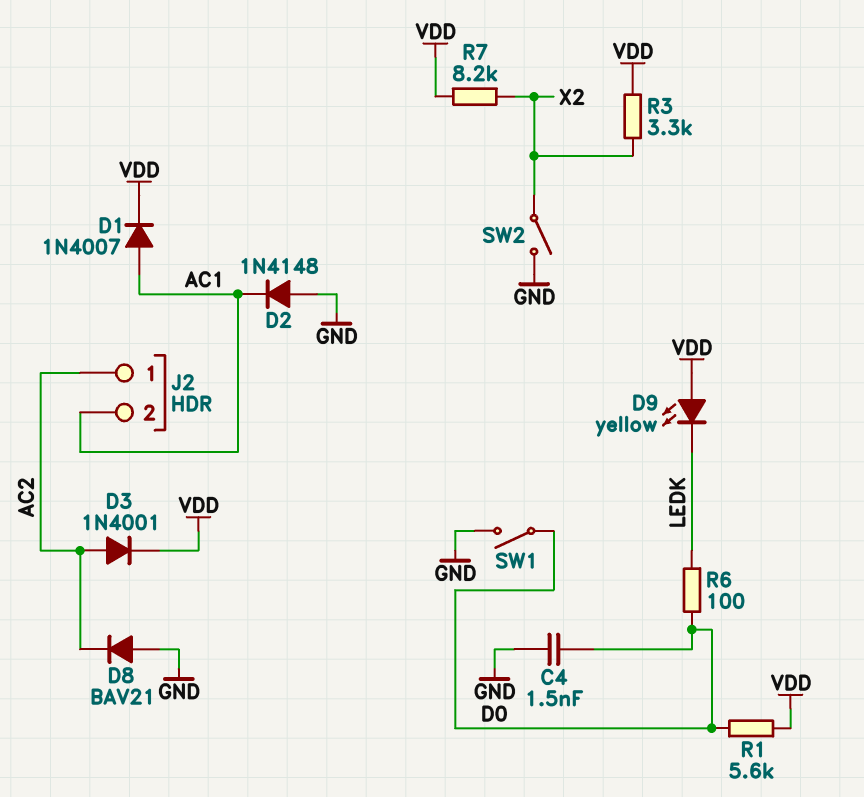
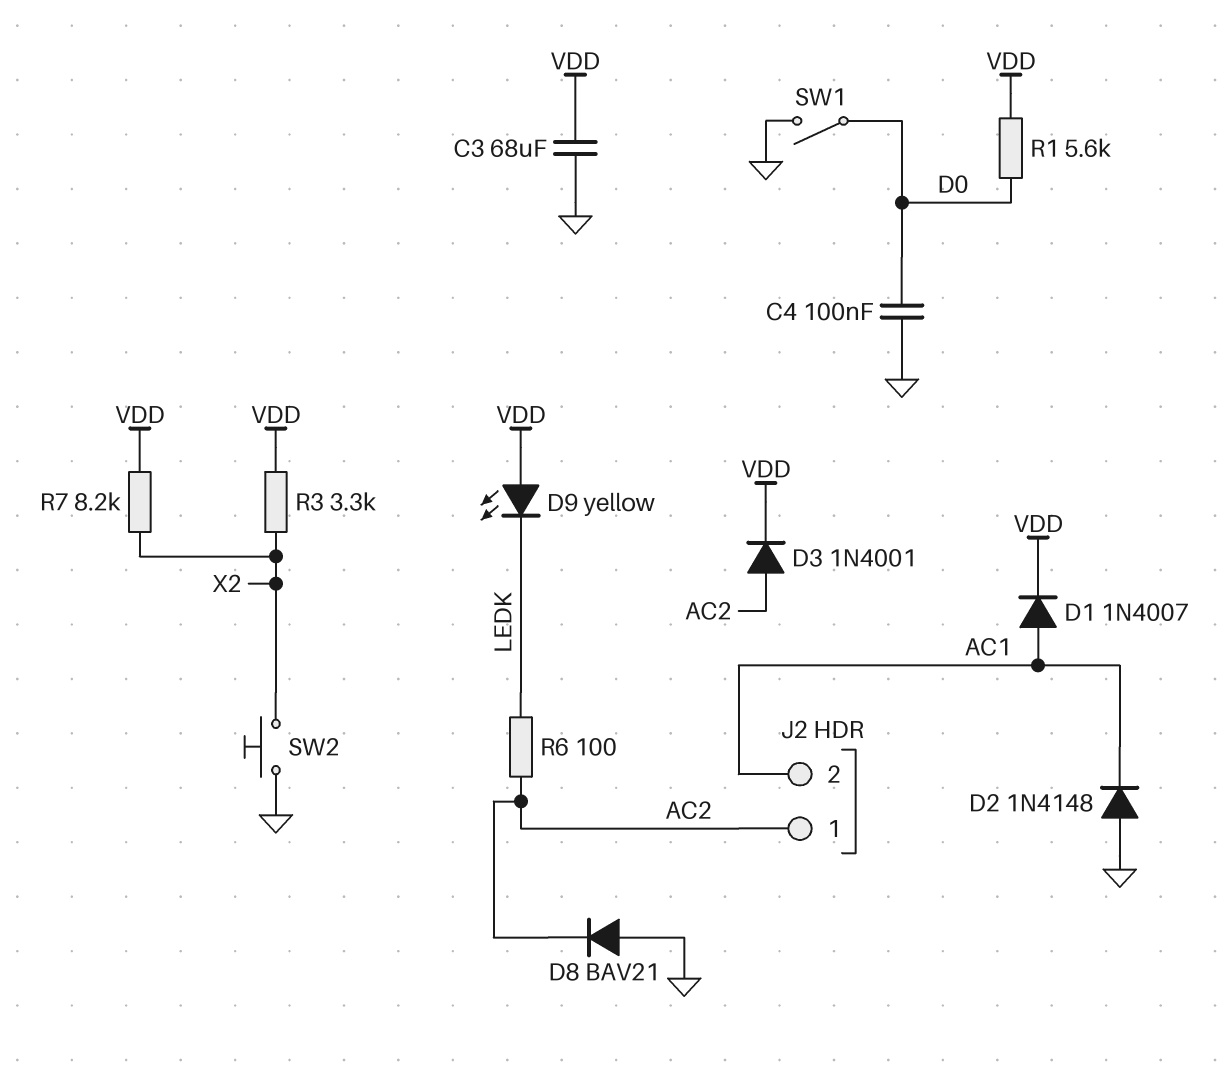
C3: none -> 68uF (GND, VDD)
C4: 1.5nF (D0, GND) -> 100nF (D0, GND)
R6: 100 (D0, LEDK) -> 100 (AC2, LEDK)
SW2: switch (GND, X2) -> button (GND, X2)

